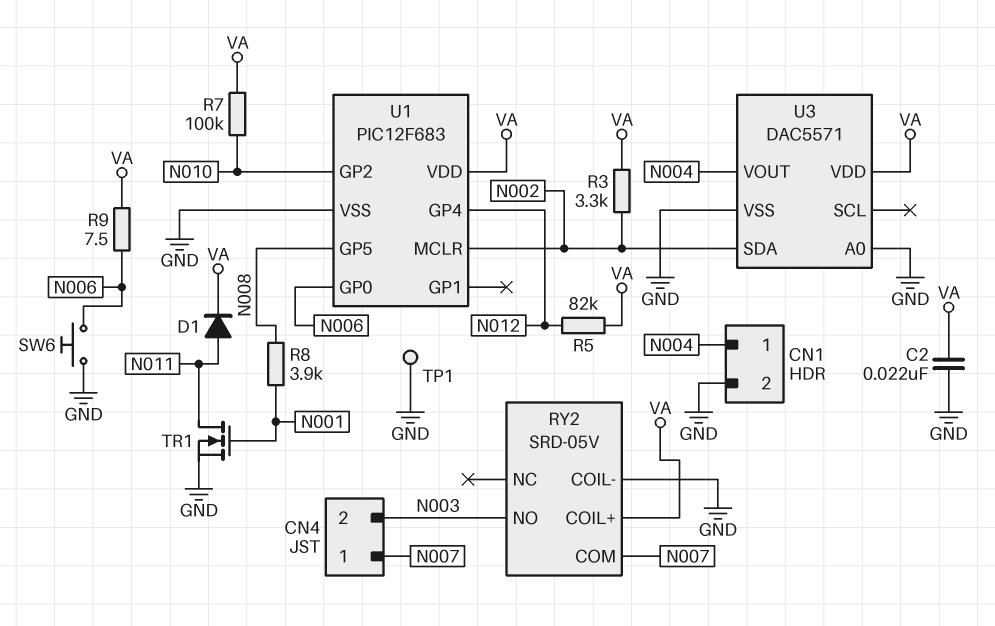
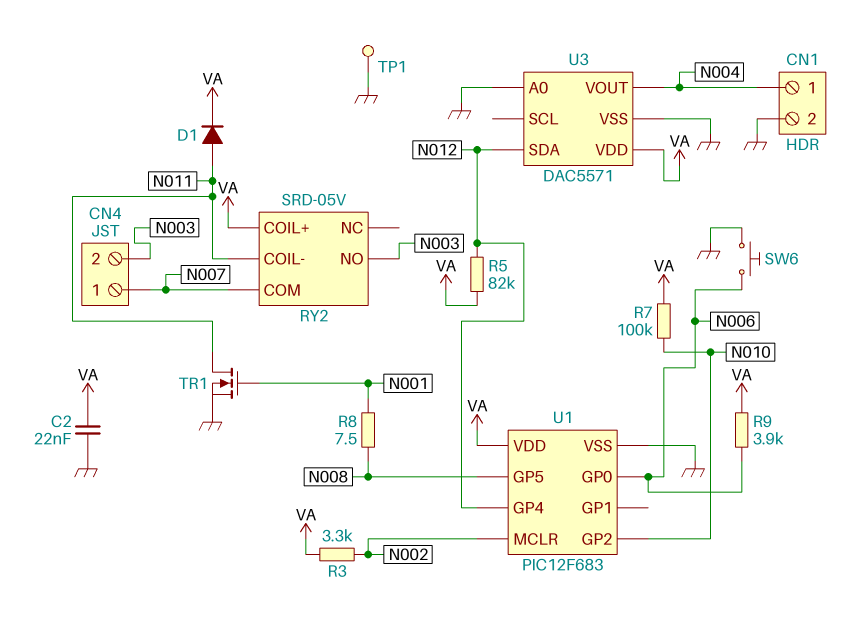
R8: 3.9k (N001, N008) -> 7.5 (N001, N008)
R9: 7.5 (N006, VA) -> 3.9k (N006, VA)
RY2 pin COIL-: GND -> N011
U3 pin SDA: N002 -> N012

